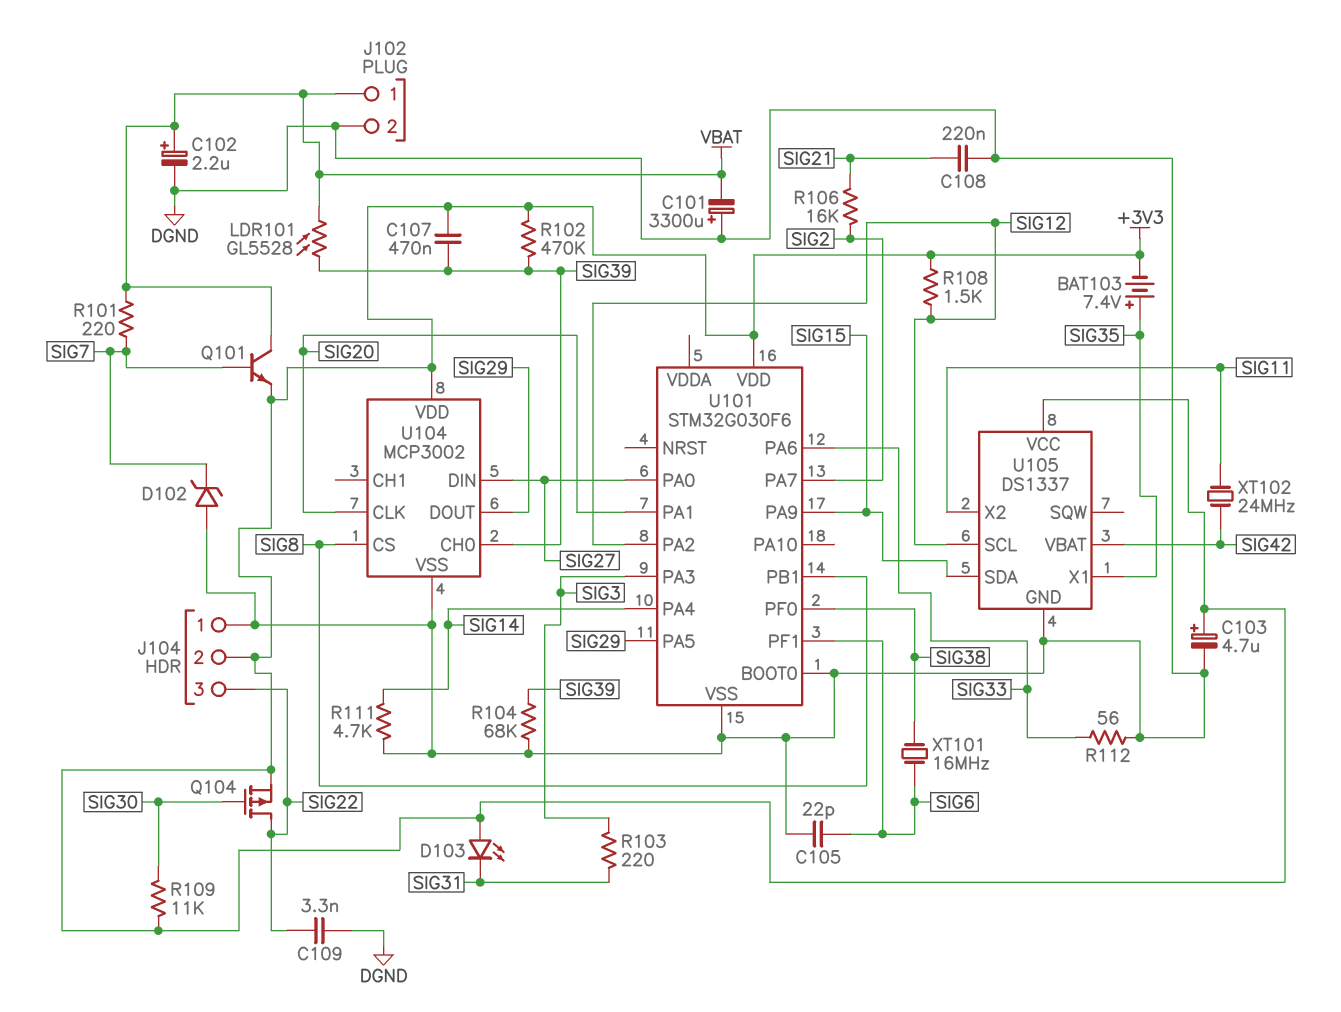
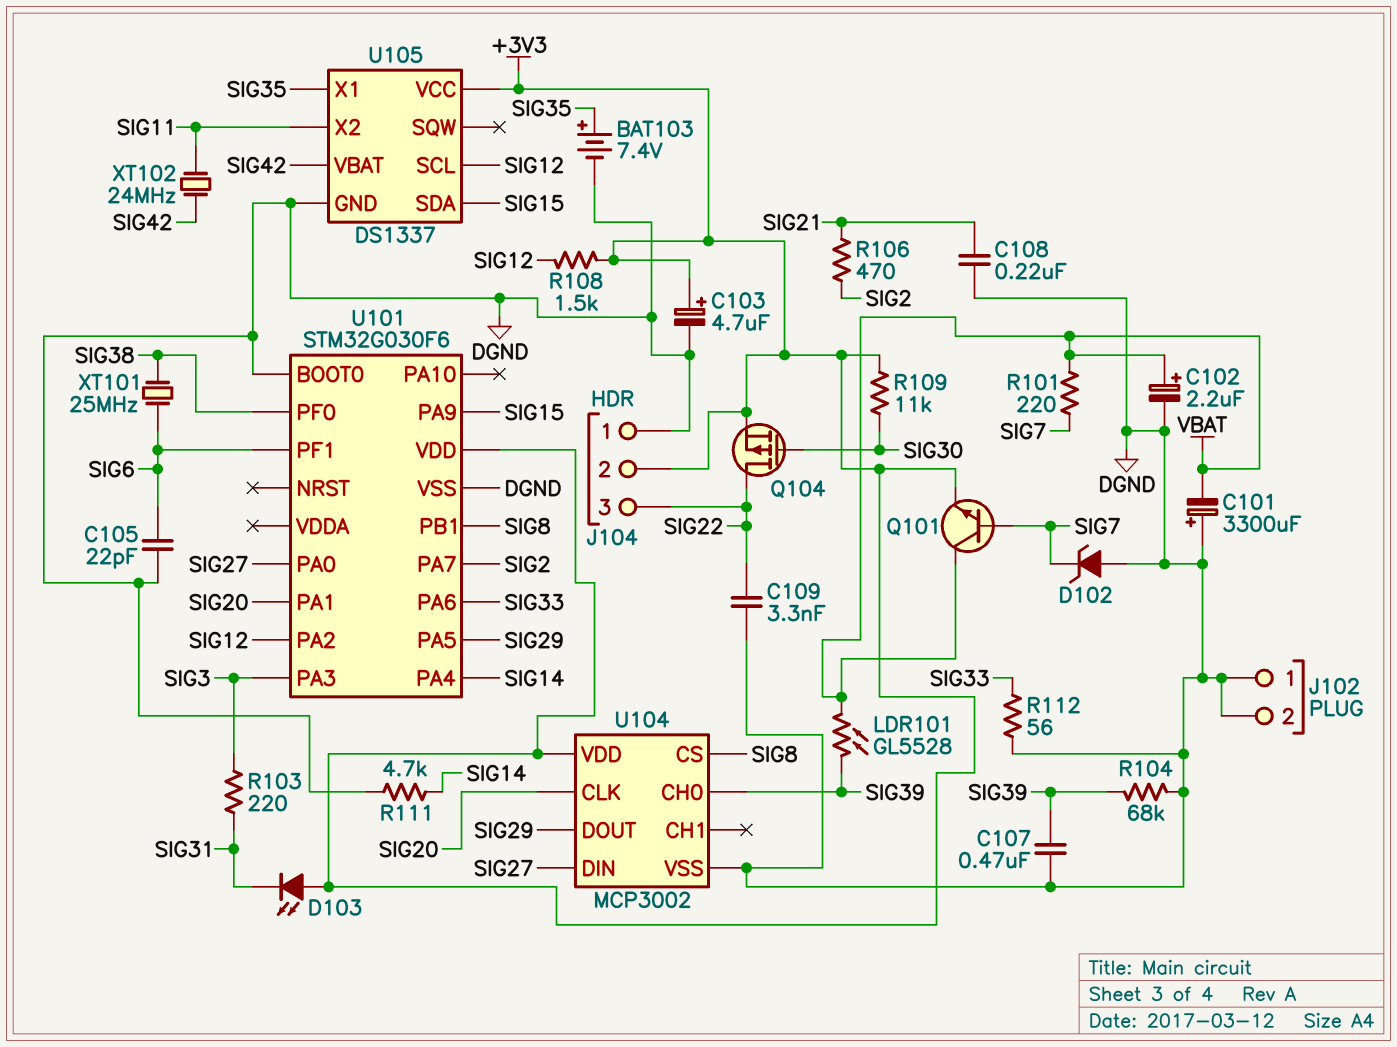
BAT103: 7.4V (plus SIG35, minus +3V3) -> 7.4V (plus SIG35, minus DGND)
C107: 470nF (+3V3, SIG39) -> 470nF (DGND, SIG39)
J102 pin 1: VBAT -> DGND
R102: 470k (+3V3, SIG39) -> none
R106: 16k (SIG2, SIG21) -> 470 (SIG2, SIG21)
XT101: 16MHz (SIG6, SIG38) -> 25MHz (SIG6, SIG38)

